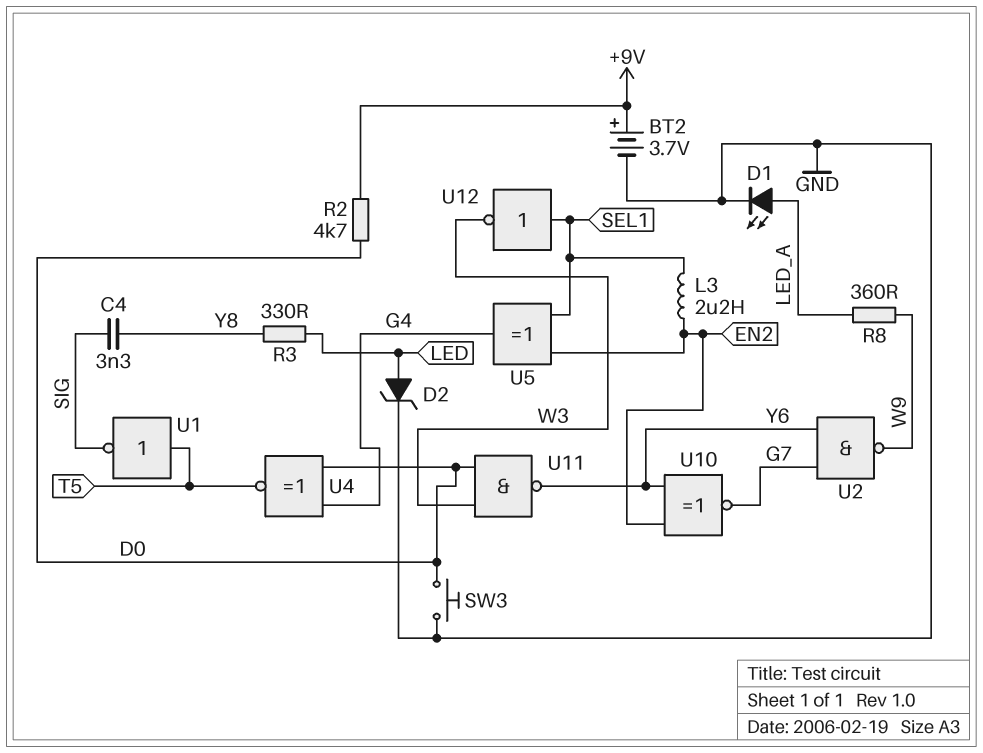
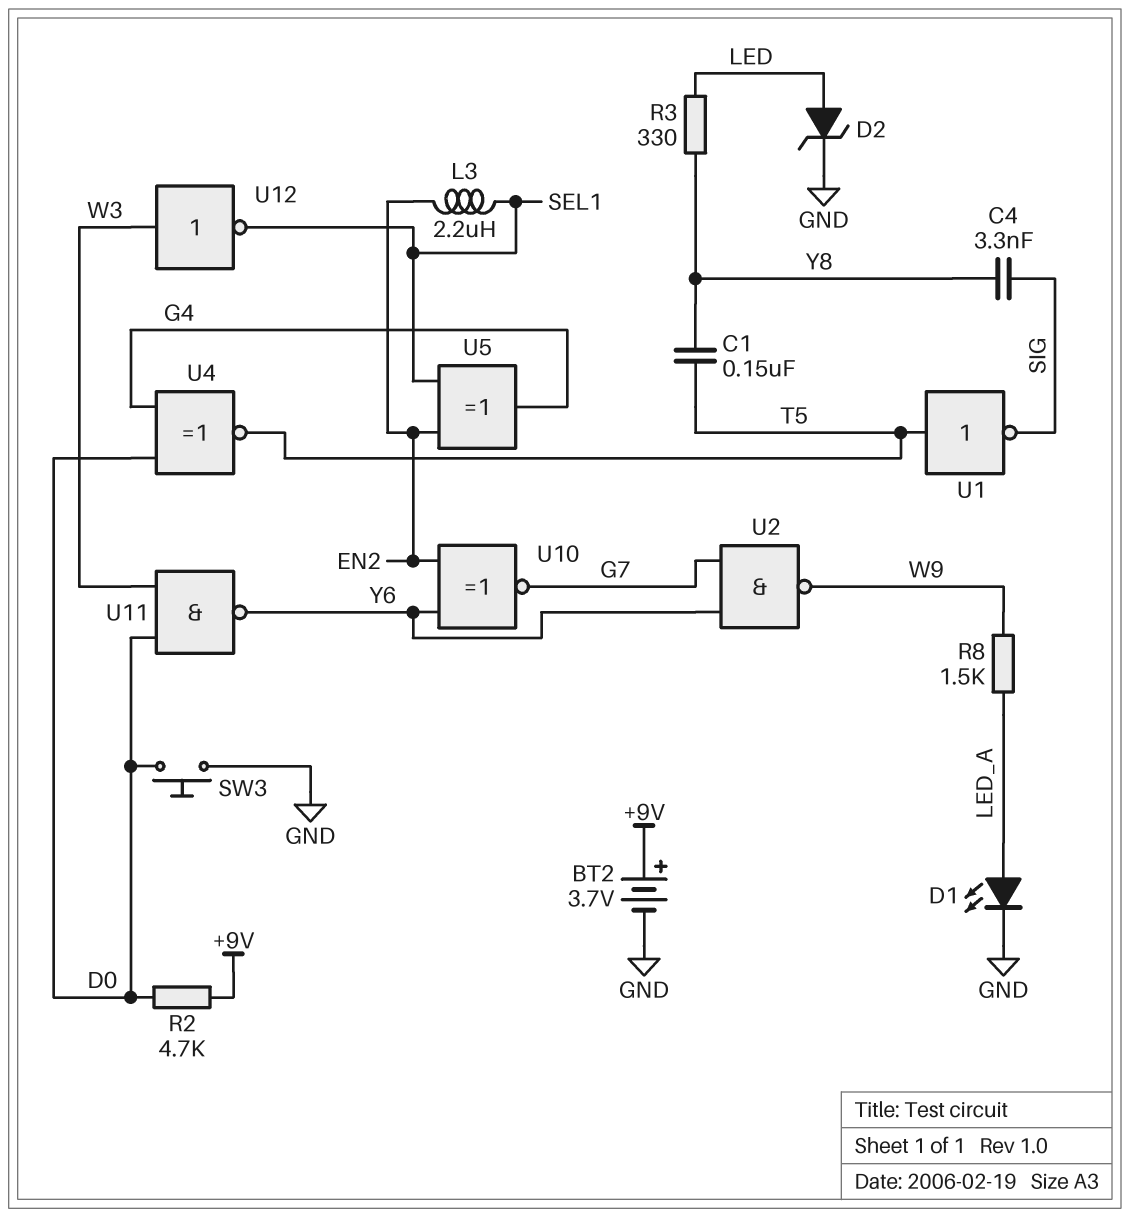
C1: none -> 150nF (T5, Y8)
R8: 360 (LED_A, W9) -> 1.5k (LED_A, W9)
U12: NOT (in SEL1, out W3) -> NOT (in W3, out SEL1)

